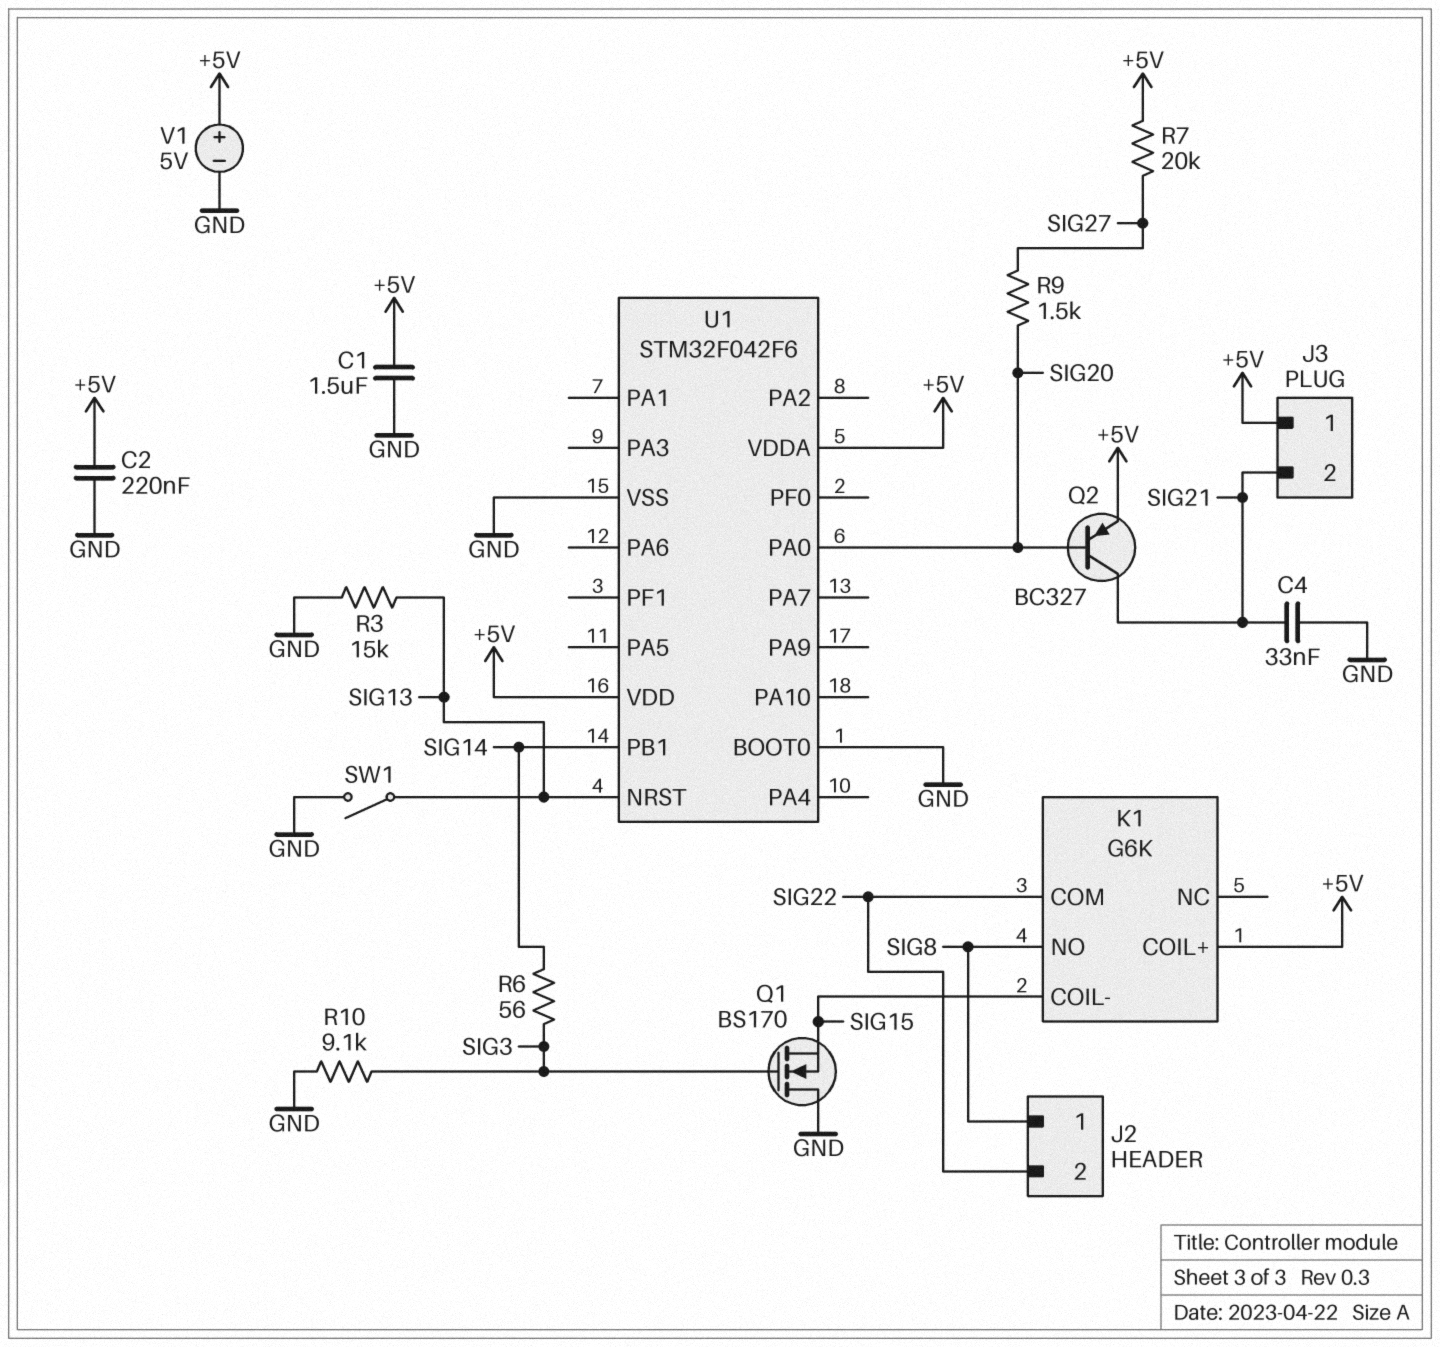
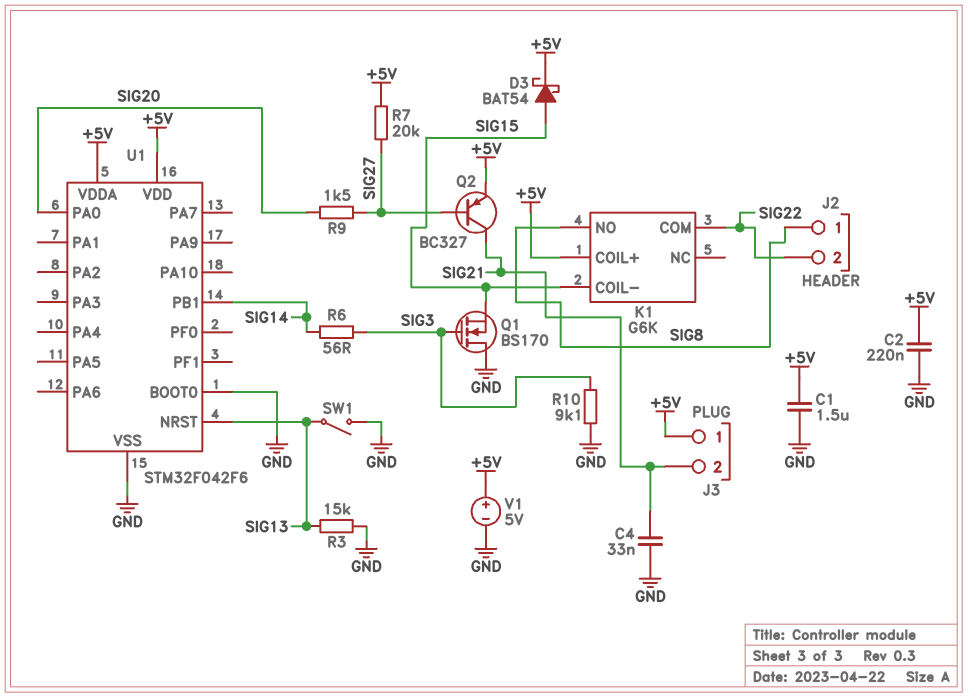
D3: none -> schottky BAT54 (A SIG15, K +5V)
Q2: PNP BC327 (B SIG20, C SIG21, E +5V) -> PNP BC327 (B SIG27, C SIG21, E +5V)

